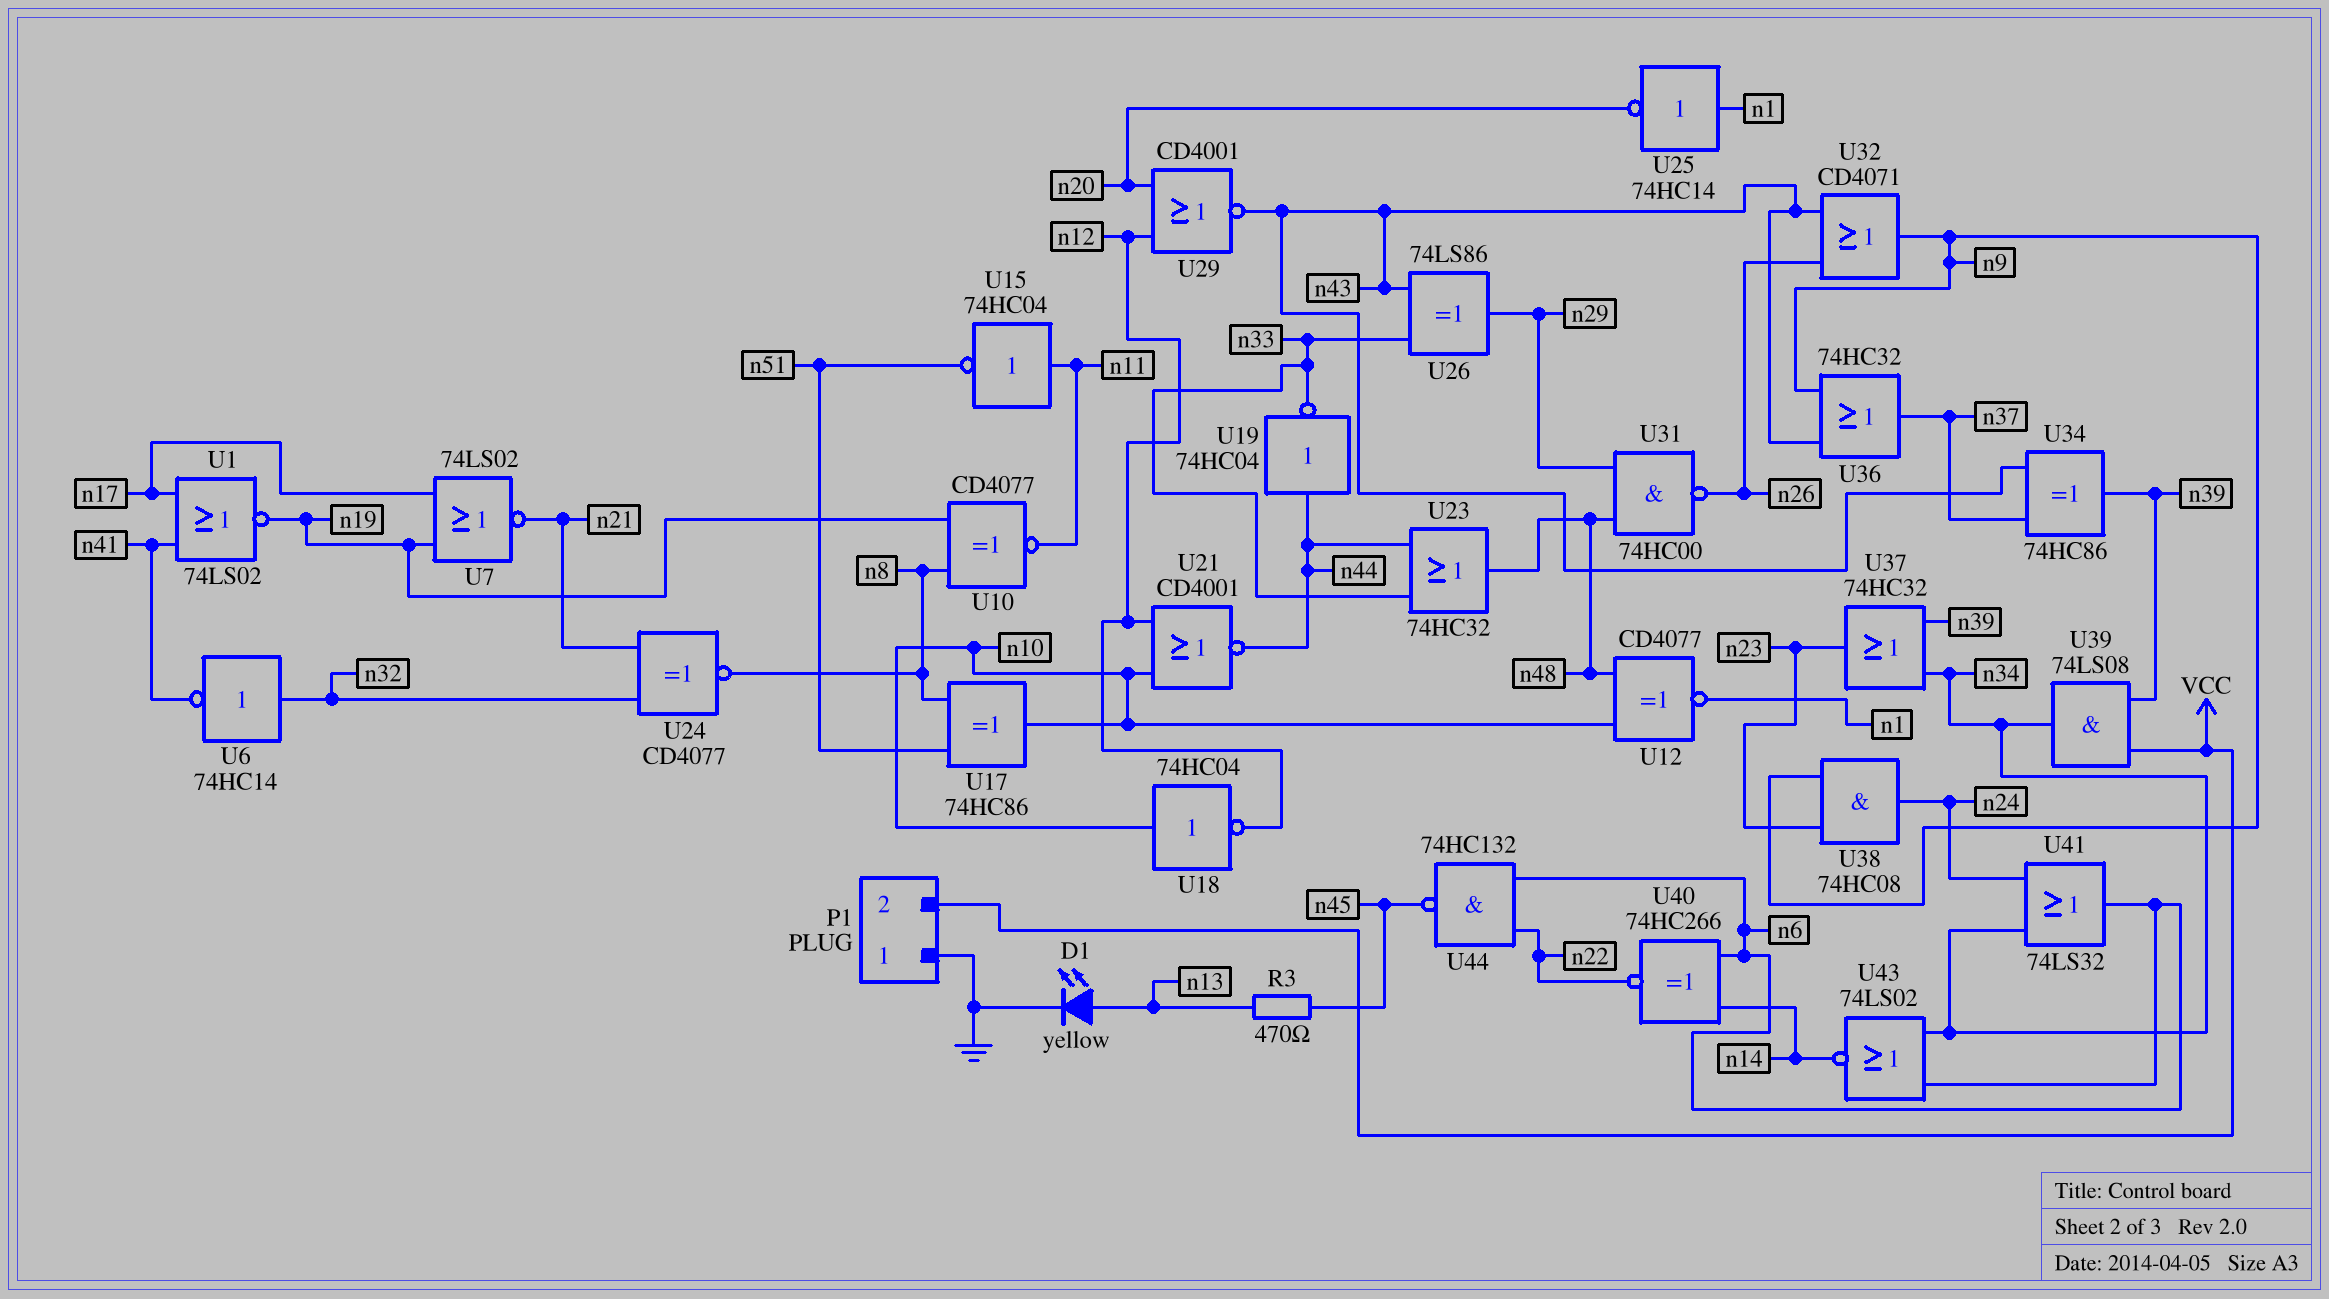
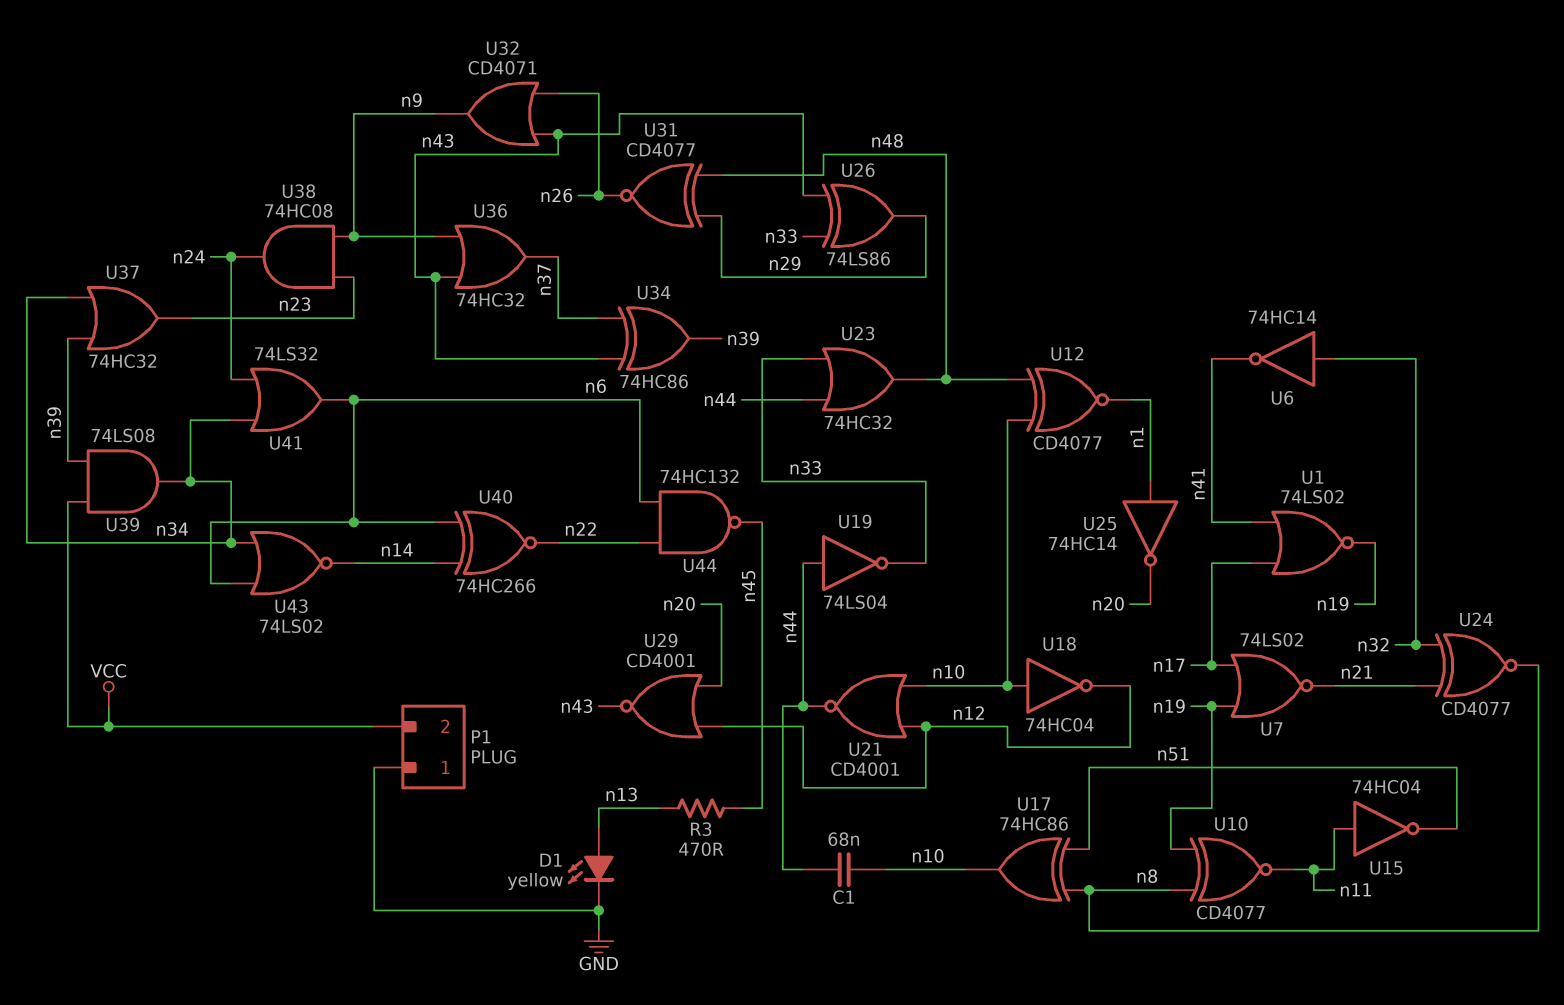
C1: none -> 68nF (n10, n44)
U19: NOT 74HC04 (in n44, out n33) -> NOT 74LS04 (in n44, out n33)
U31: NAND 74HC00 (in n29, in n48, out n26) -> XNOR CD4077 (in n29, in n48, out n26)

